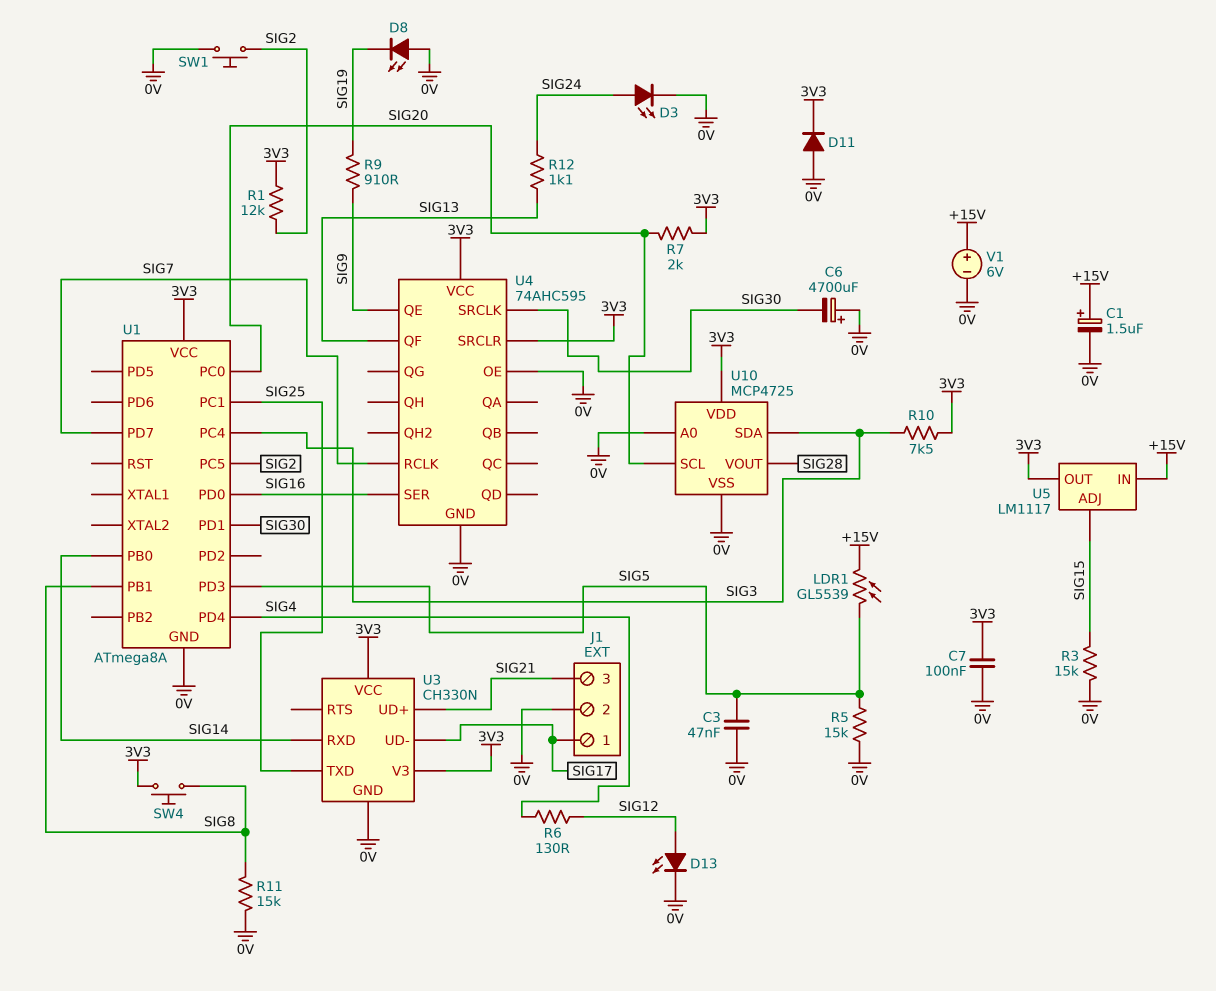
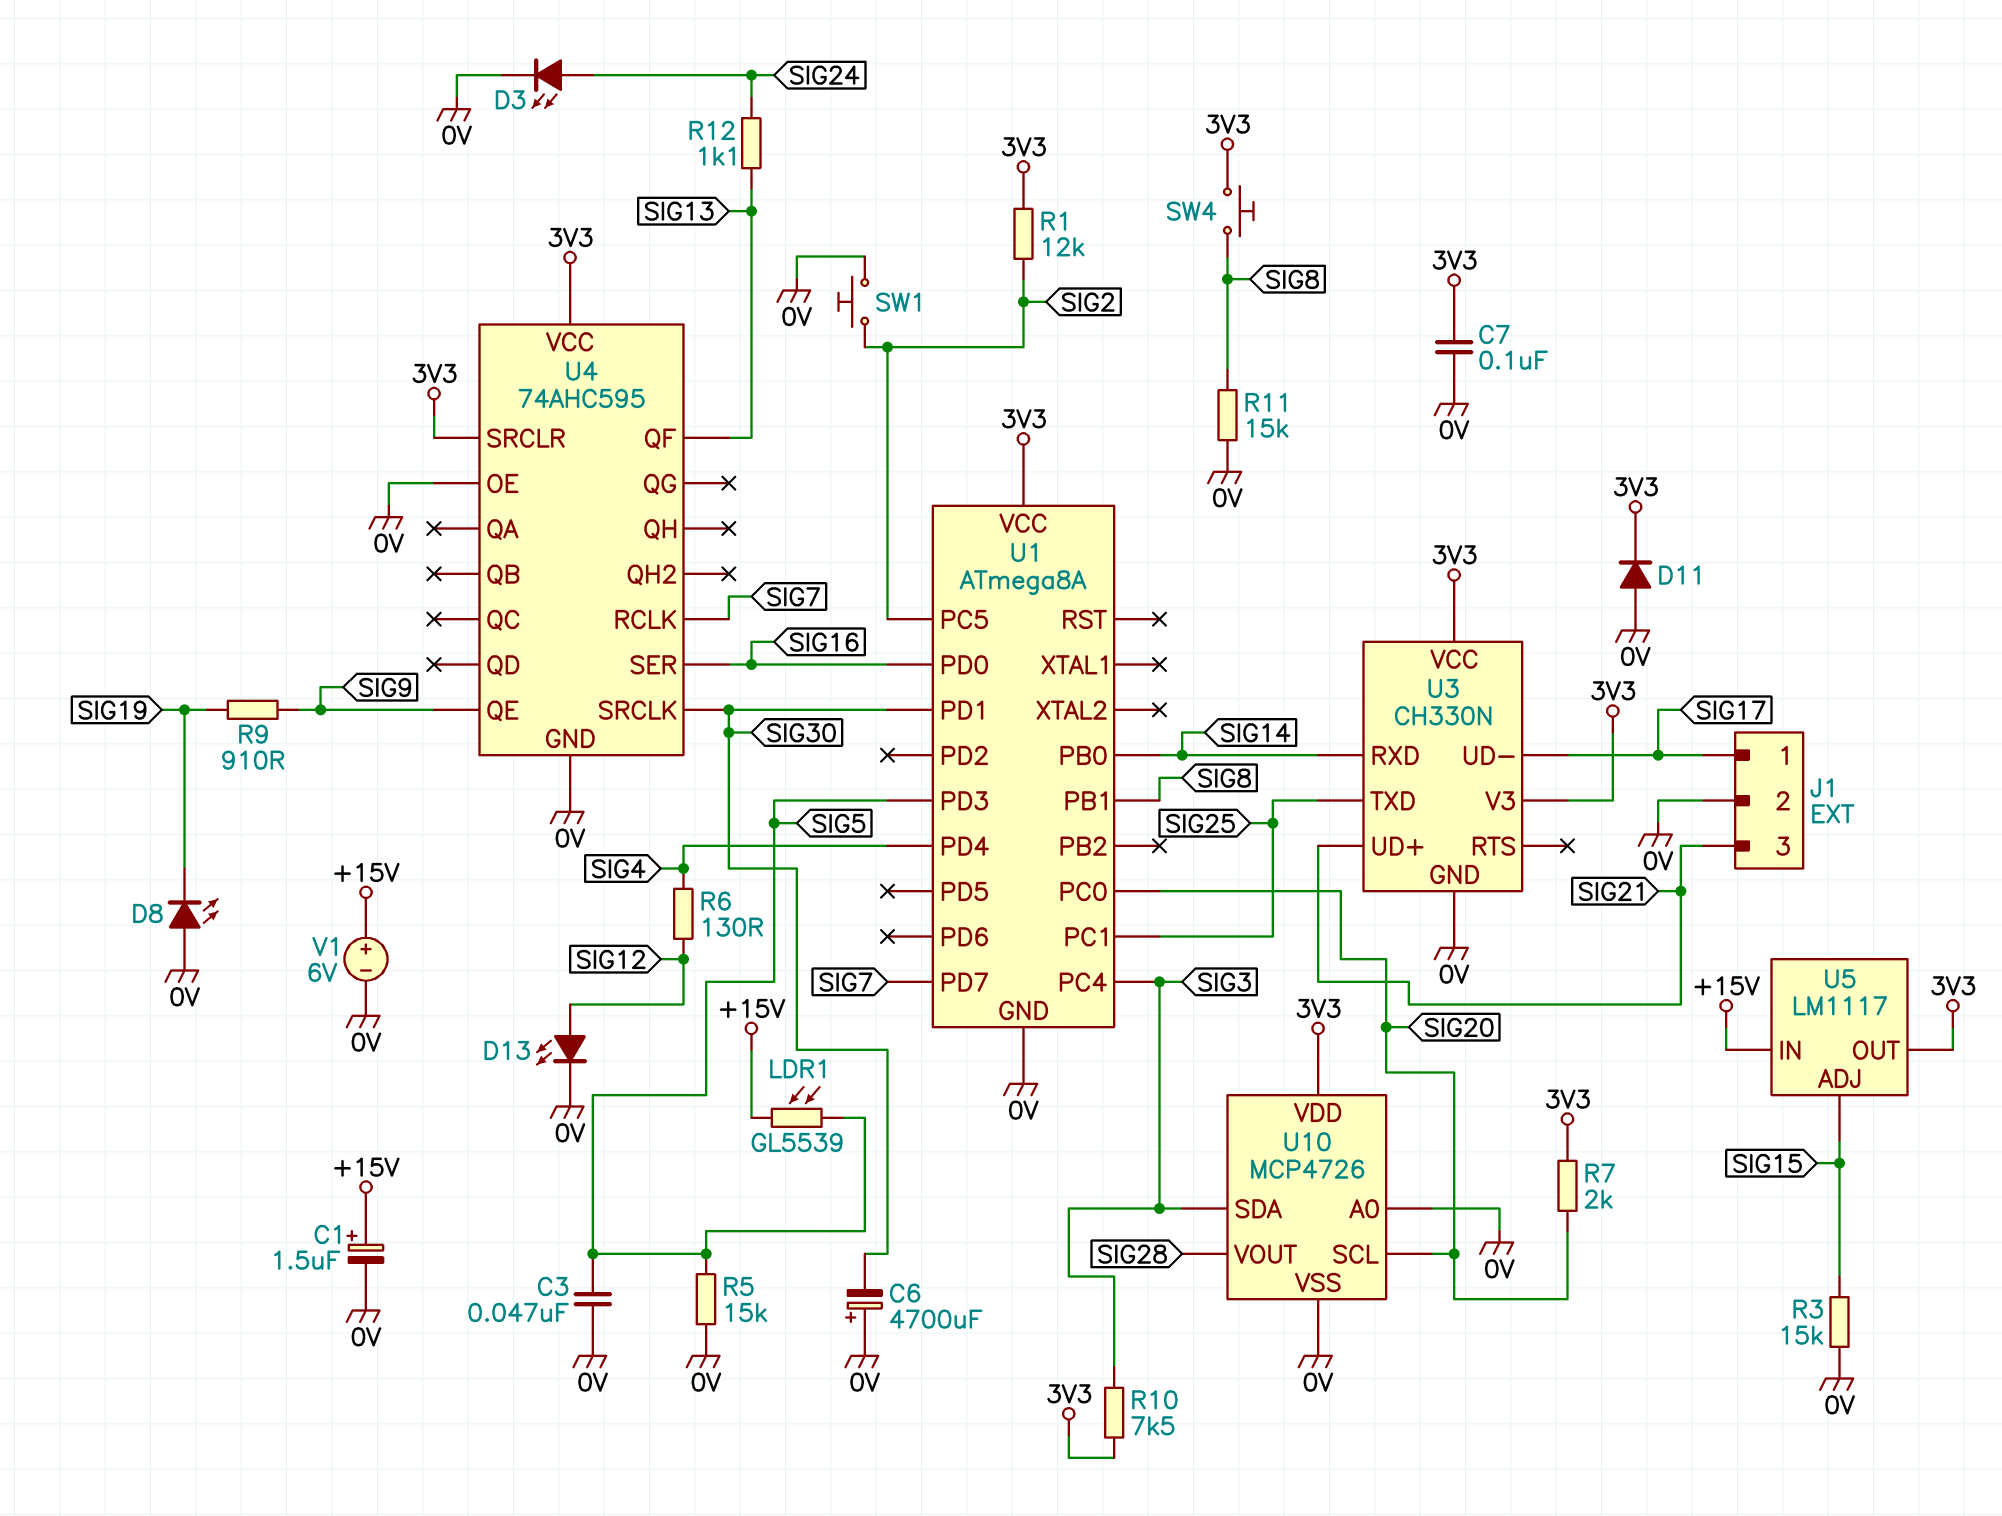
U10: MCP4725 -> MCP4726

